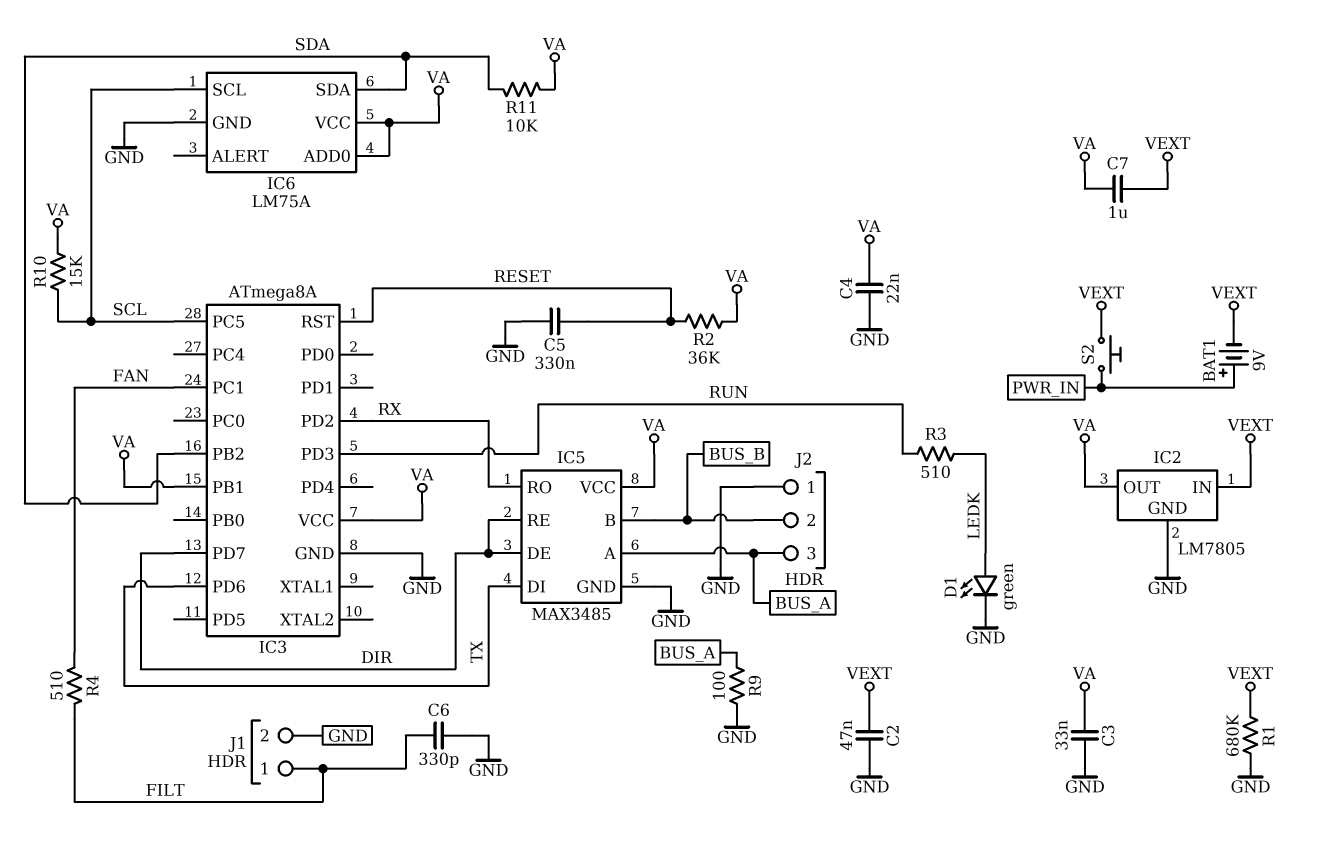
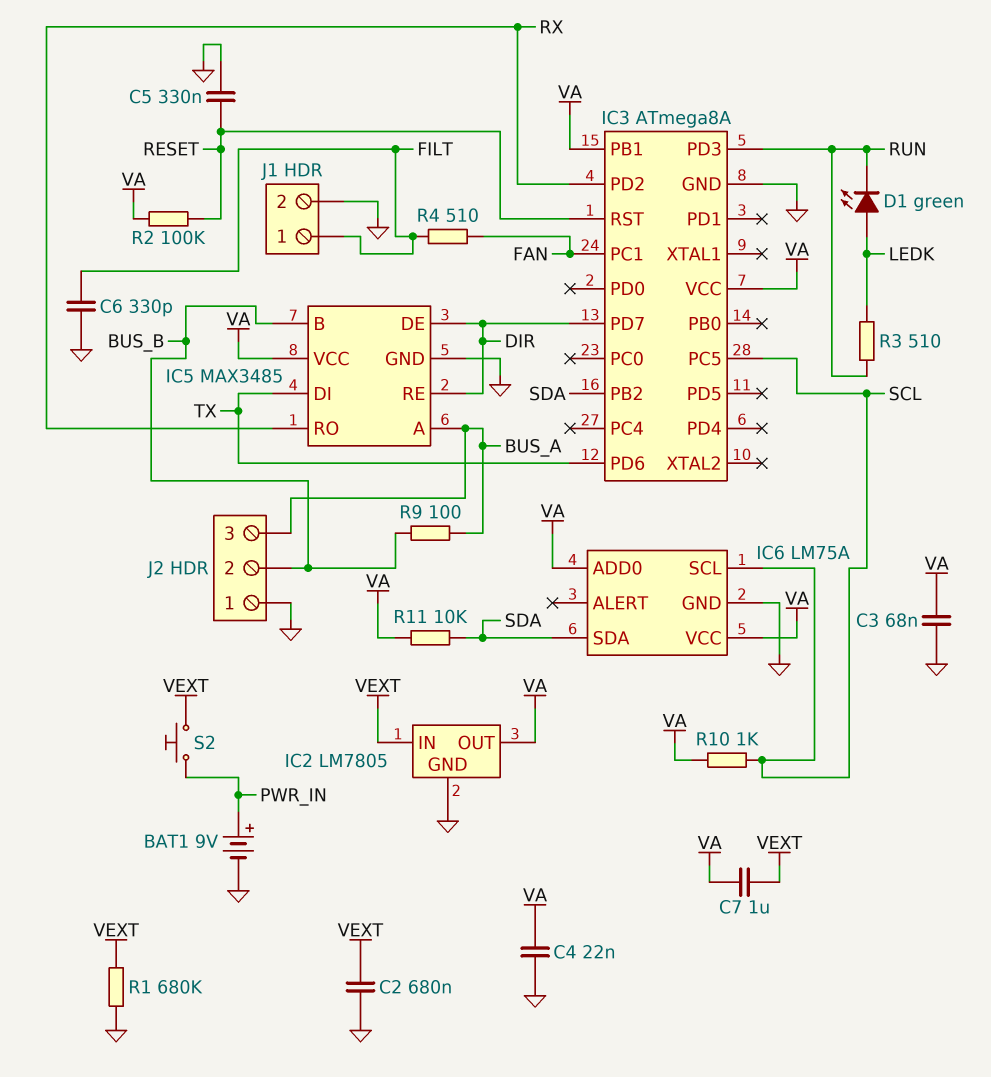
BAT1: 9V (plus PWR_IN, minus VEXT) -> 9V (plus PWR_IN, minus GND)
C2: 47nF (GND, VEXT) -> 680nF (GND, VEXT)
C3: 33nF (GND, VA) -> 68nF (GND, VA)
D1: LED green (A LEDK, K GND) -> LED green (A LEDK, K RUN)
R2: 36k (RESET, VA) -> 100k (RESET, VA)
R9: 100 (BUS_A, GND) -> 100 (BUS_A, BUS_B)
R10: 15k (SCL, VA) -> 1k (SCL, VA)

